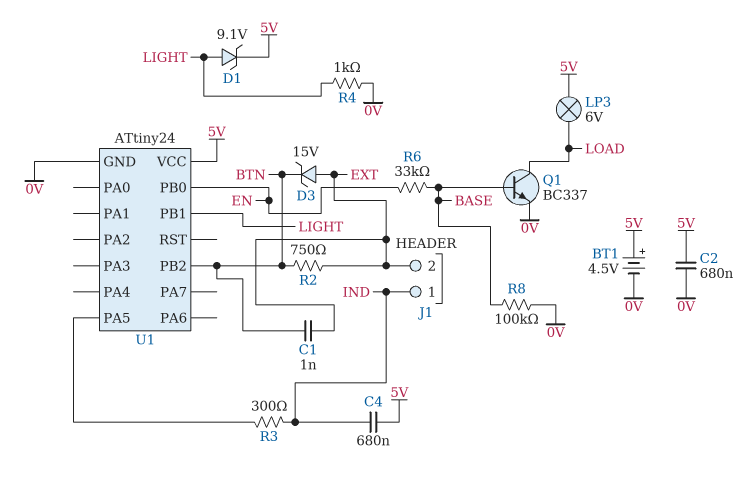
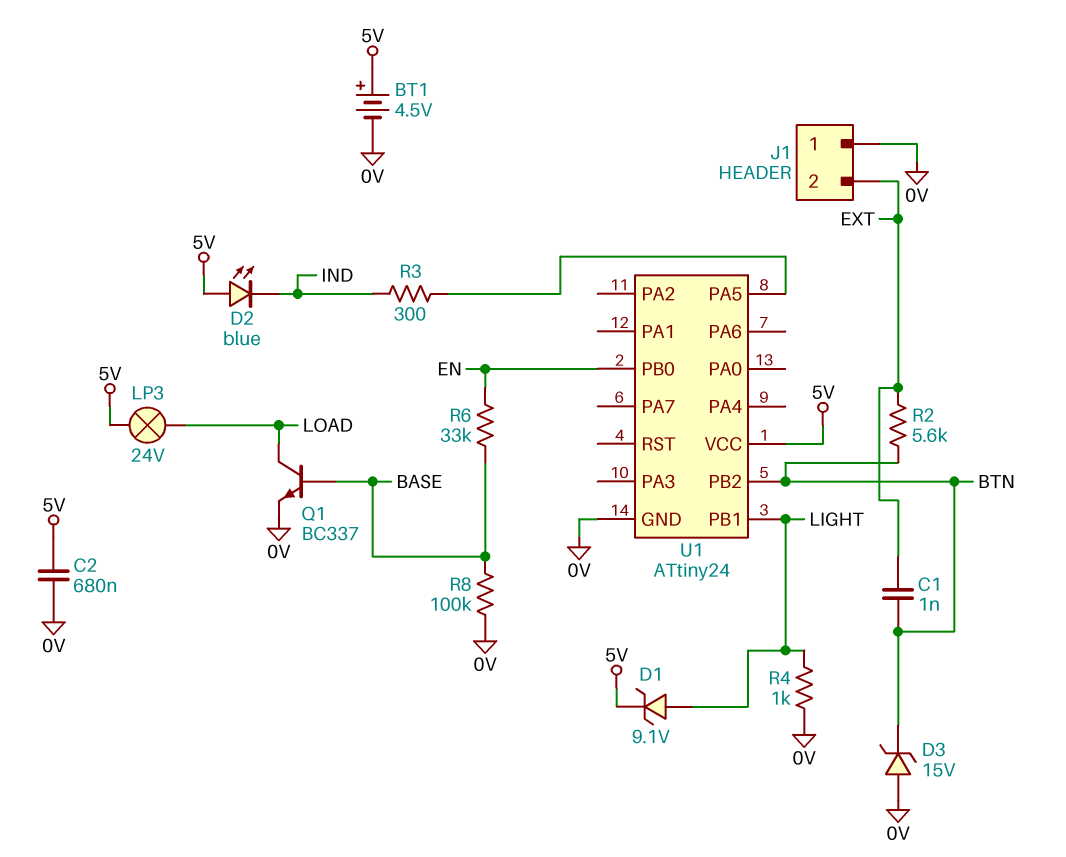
C4: 680nF (5V, IND) -> none
D2: none -> LED blue (A 5V, K IND)
D3: zener 15V (A EXT, K BTN) -> zener 15V (A 0V, K BTN)
J1 pin 1: IND -> 0V
LP3: lamp 6V (5V, LOAD) -> lamp 24V (5V, LOAD)
R2: 750 (BTN, EXT) -> 5.6k (BTN, EXT)

